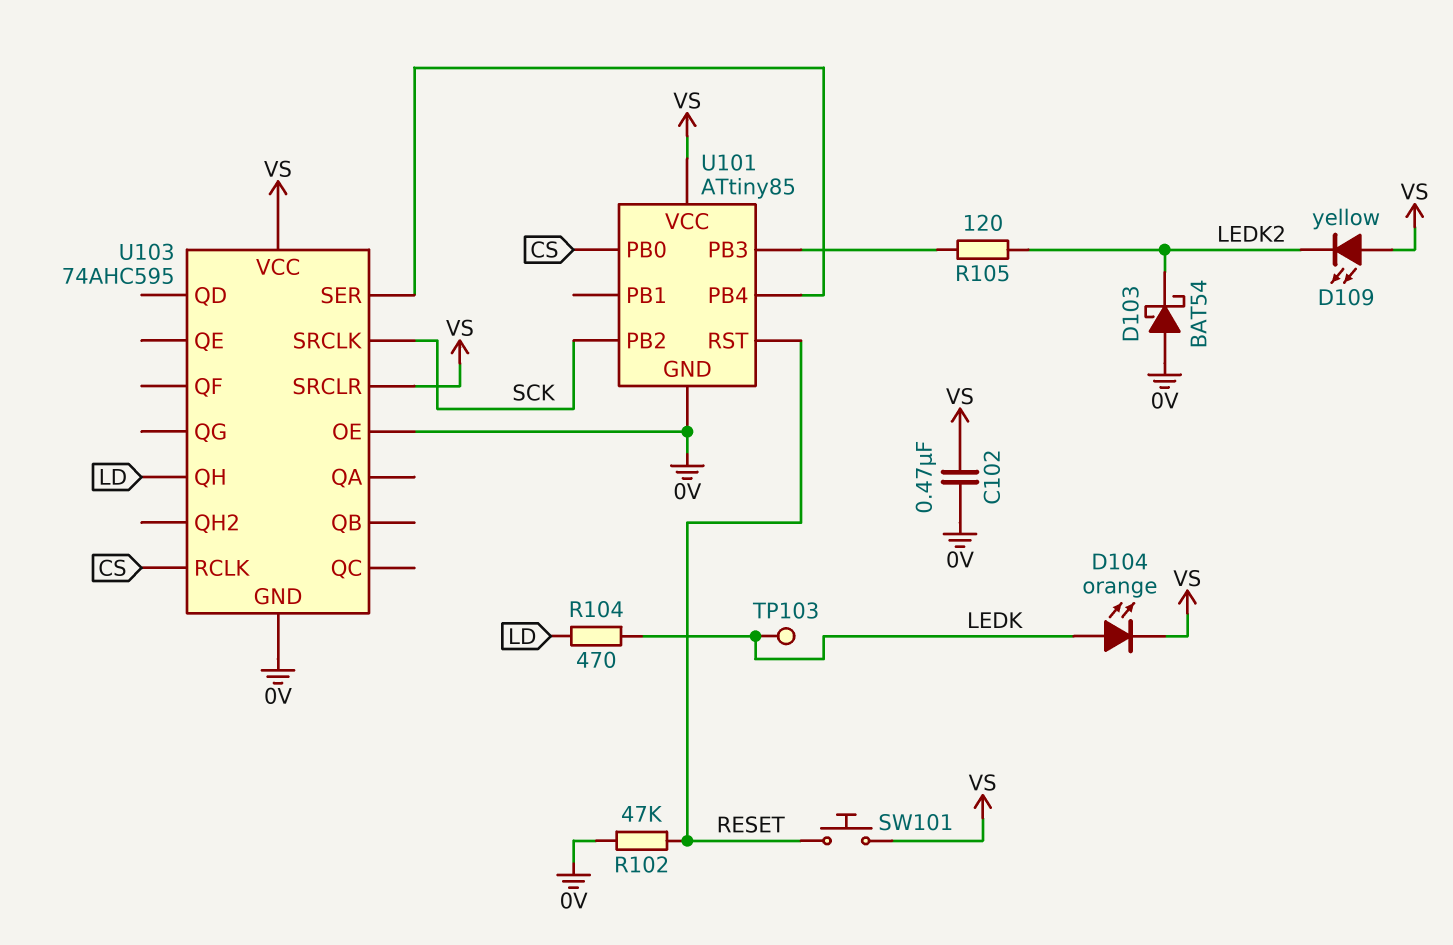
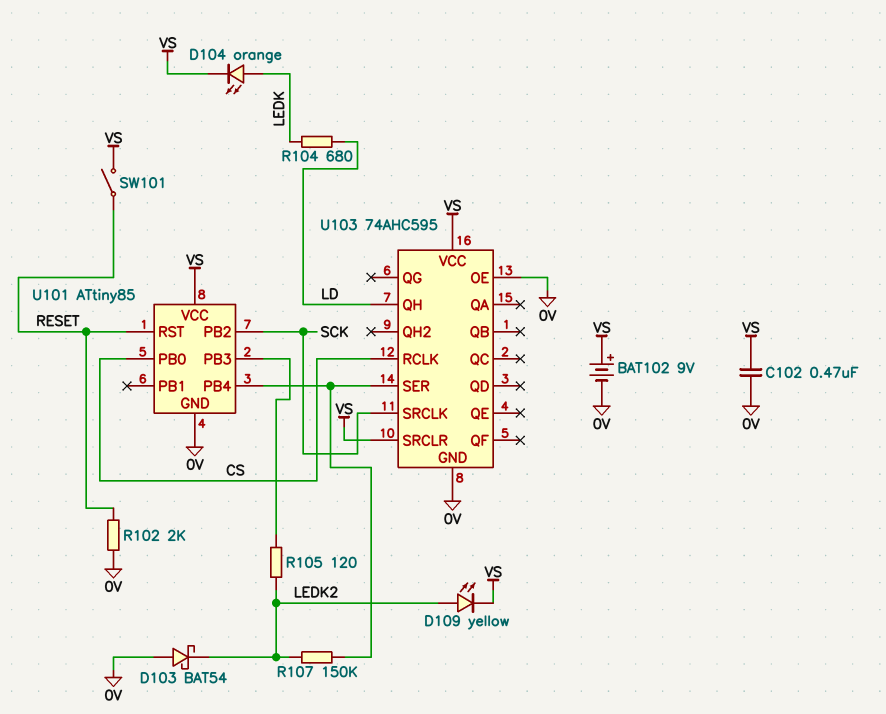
BAT102: none -> 9V (plus VS, minus 0V)
D109: LED yellow (A VS, K LEDK2) -> LED yellow (A LEDK2, K VS)
R102: 47k (0V, RESET) -> 2k (0V, RESET)
R104: 470 (LD, LEDK) -> 680 (LD, LEDK)
R107: none -> 150k (LEDK2, U101/PB4)
SW101: button (RESET, VS) -> switch (RESET, VS)
TP103: test point (LEDK) -> none

